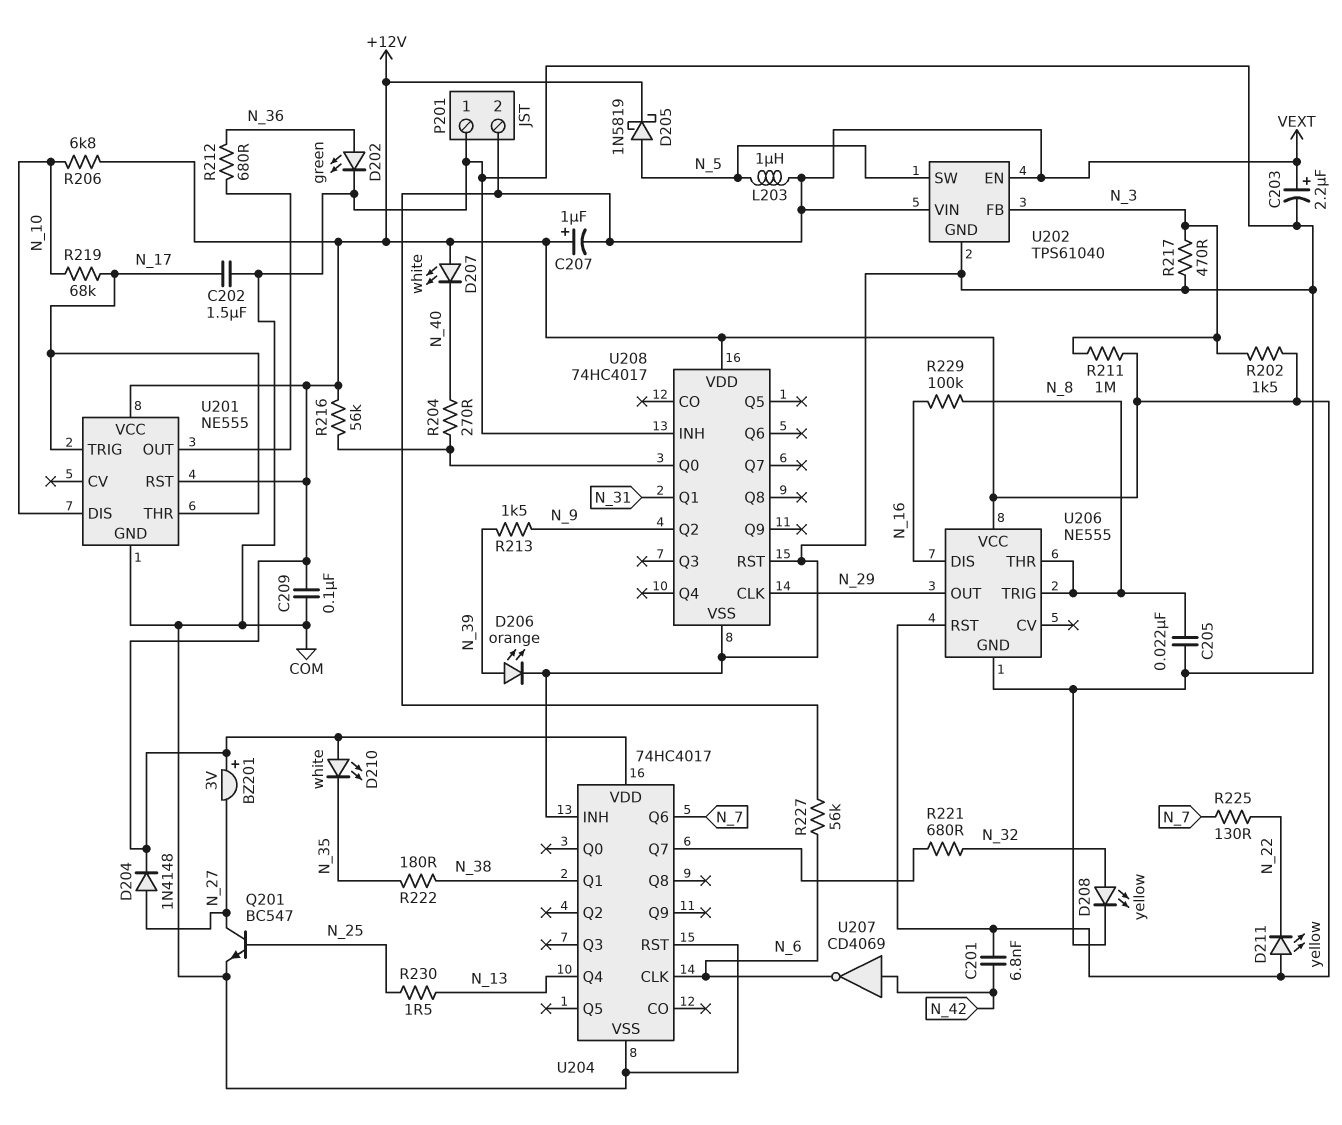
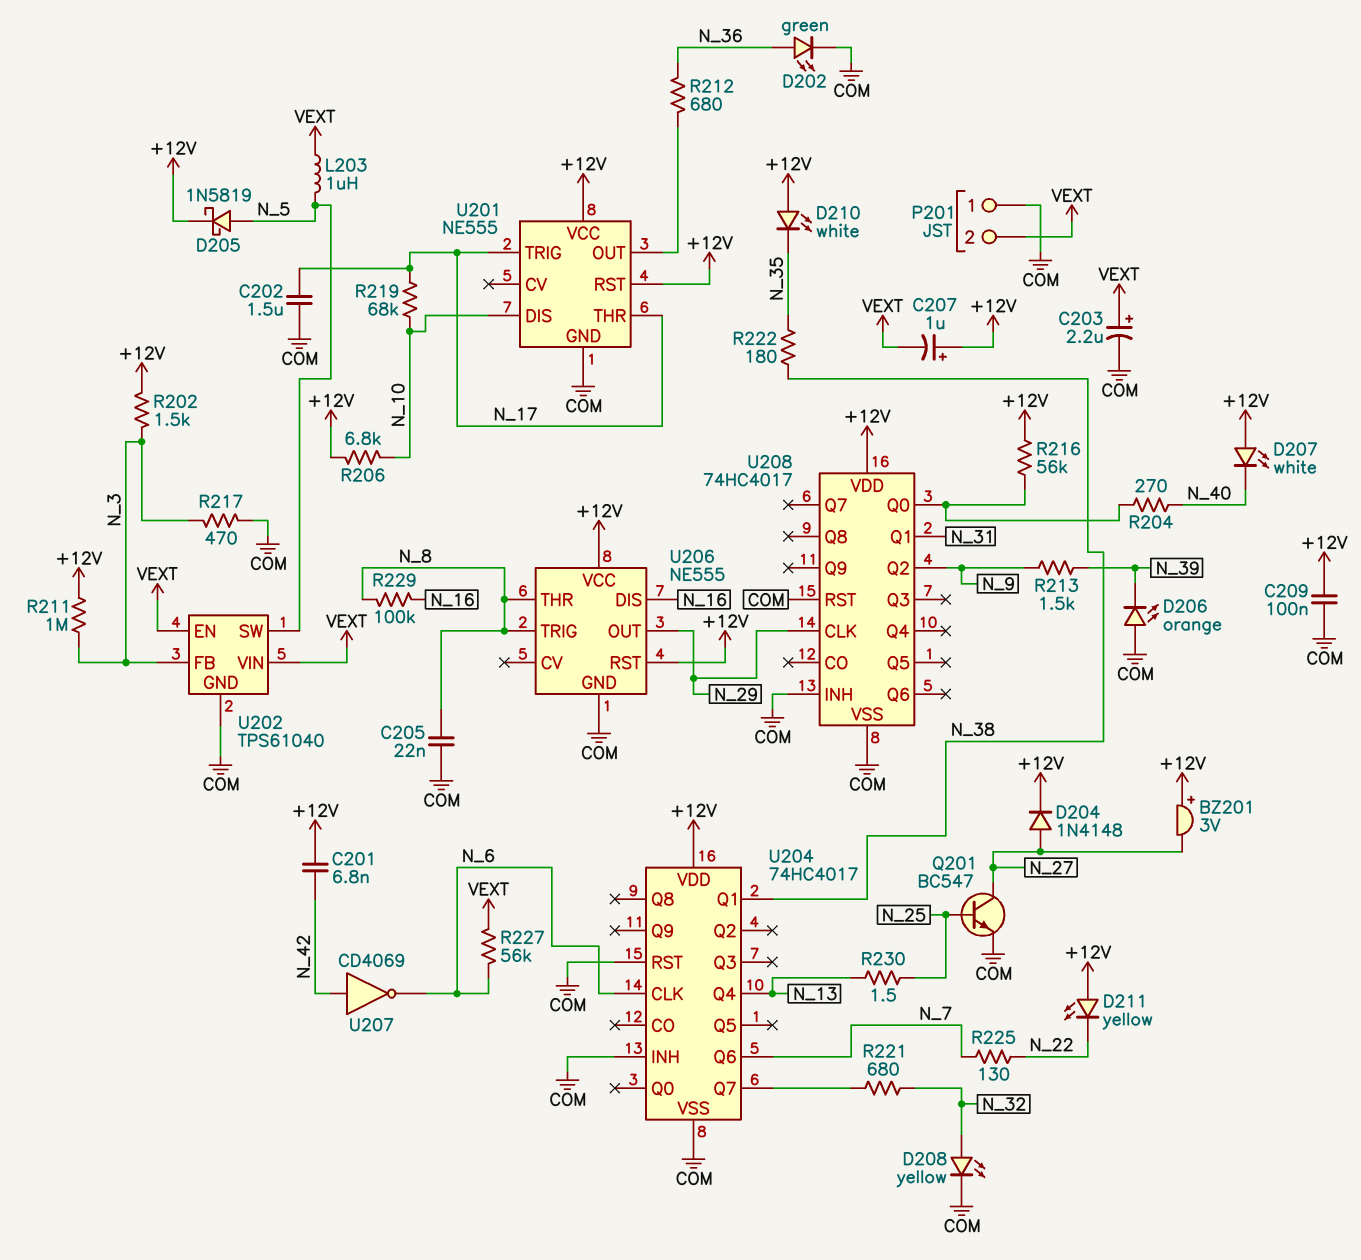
D206: LED orange (A N_39, K COM) -> LED orange (A COM, K N_39)

